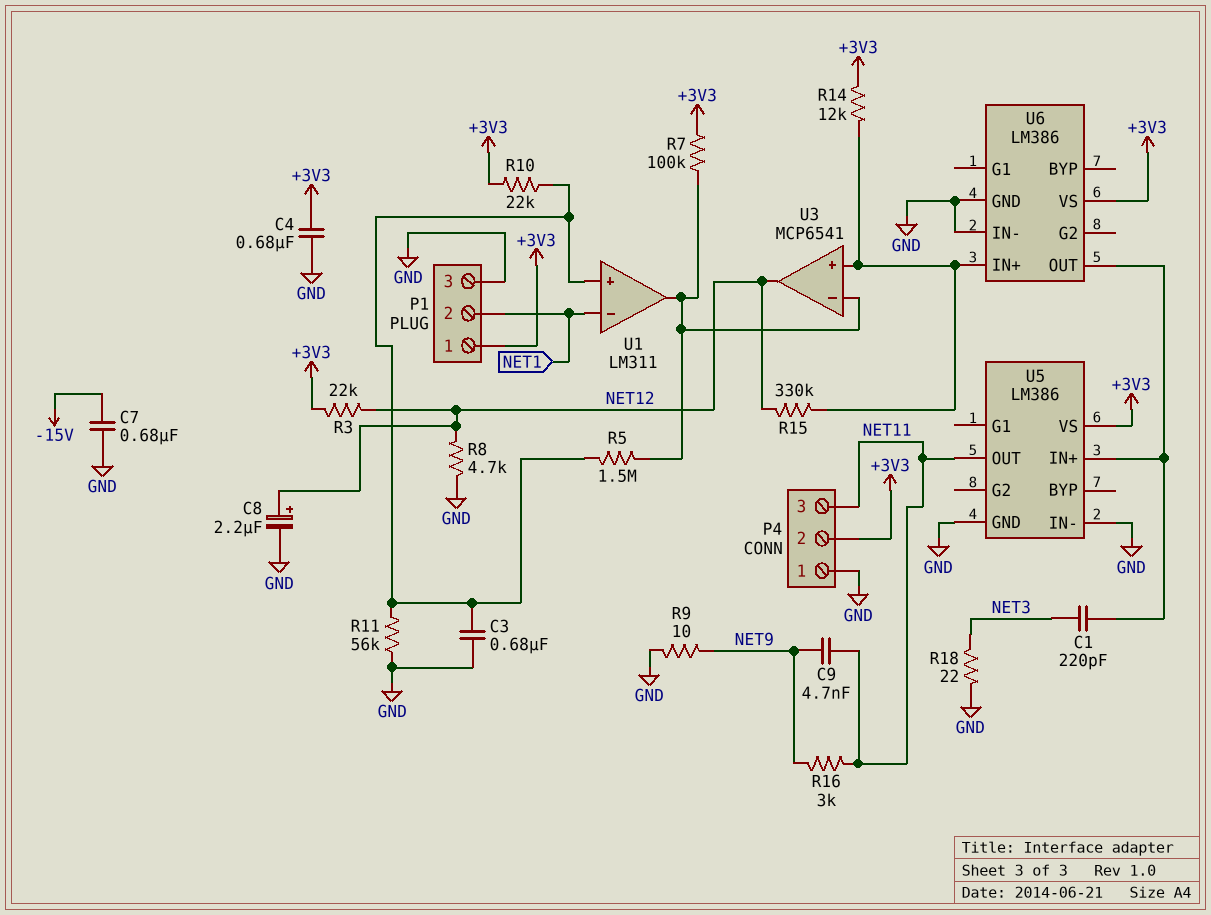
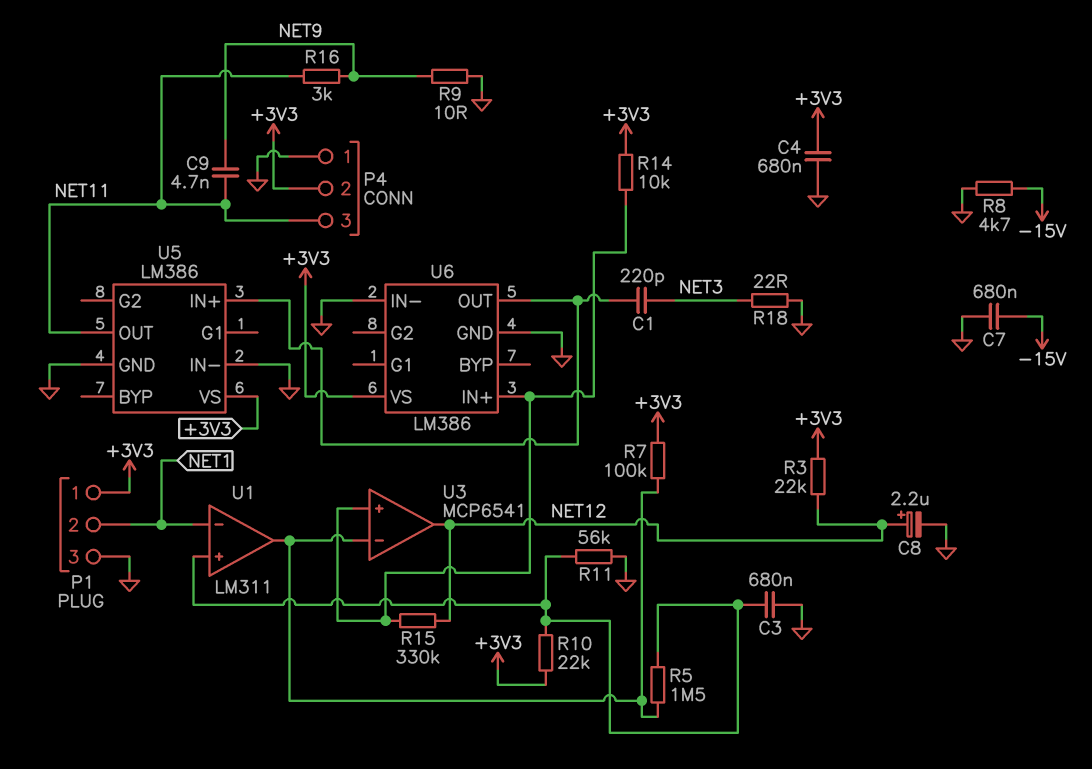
R8: 4.7k (GND, NET12) -> 4.7k (-15V, GND)
R14: 12k (+3V3, U3/in+) -> 10k (+3V3, U3/in+)

